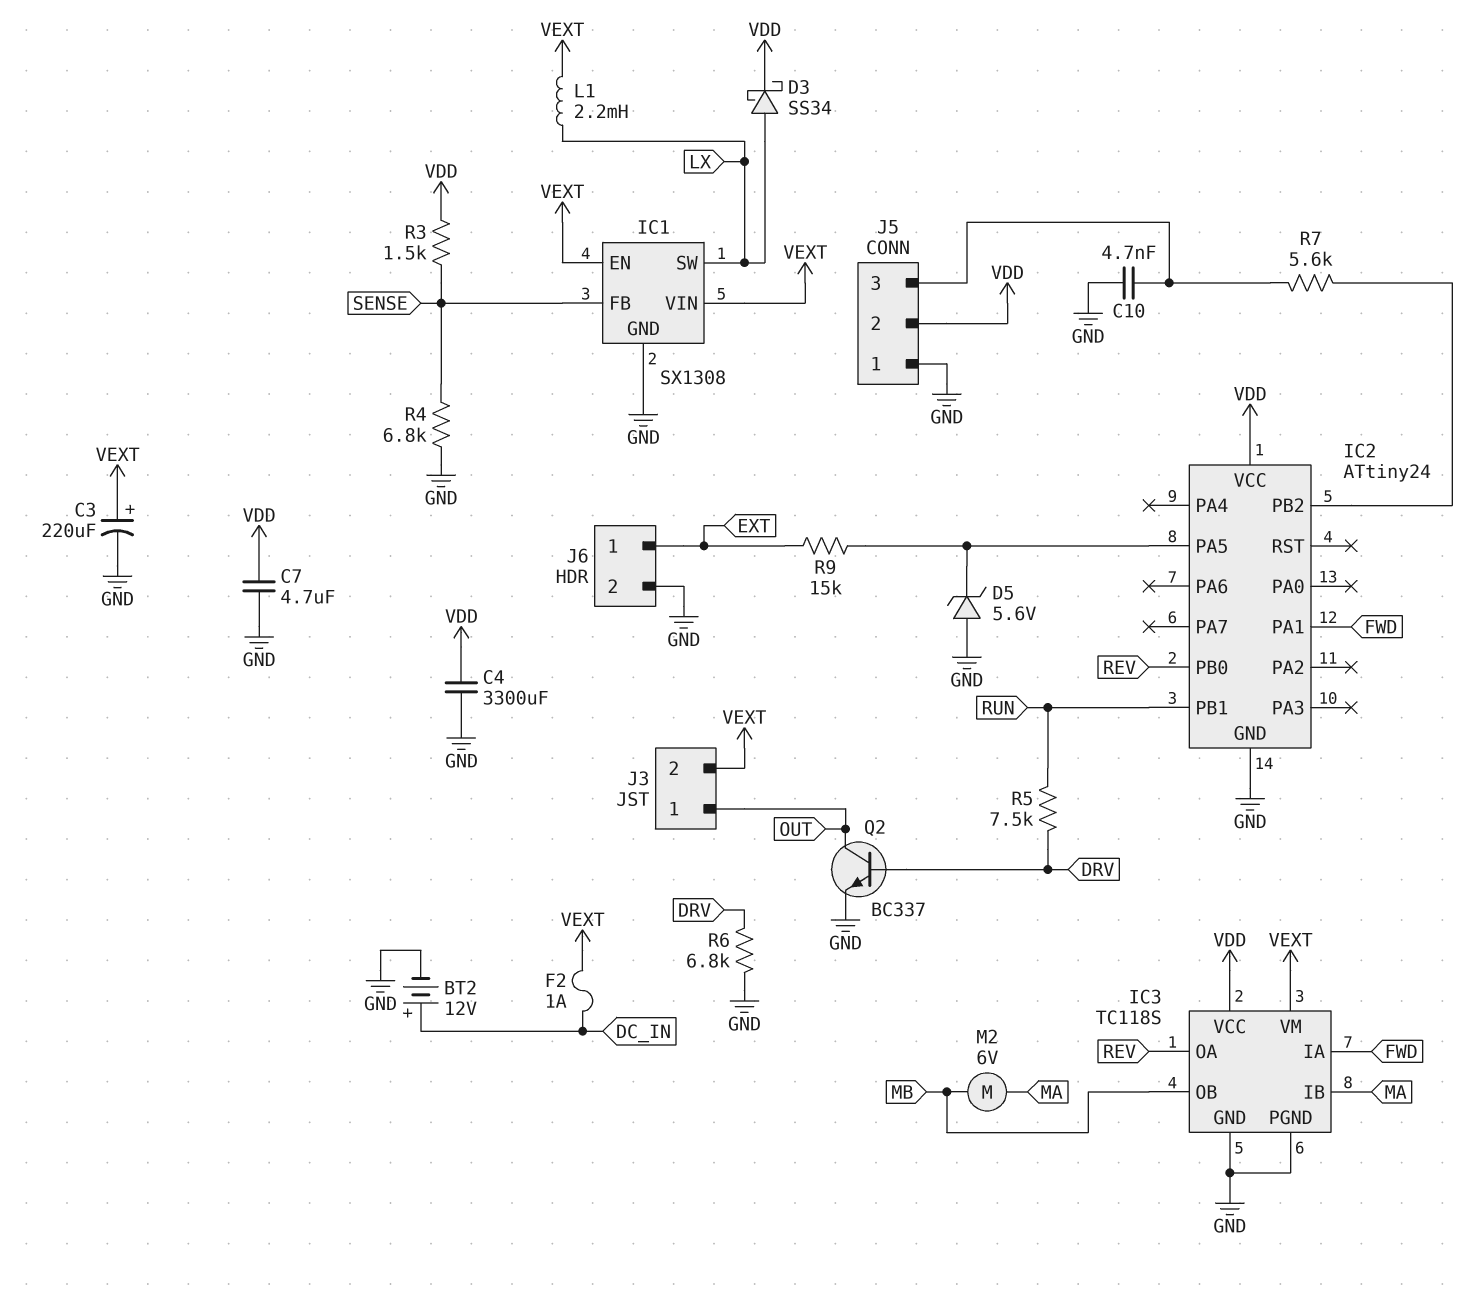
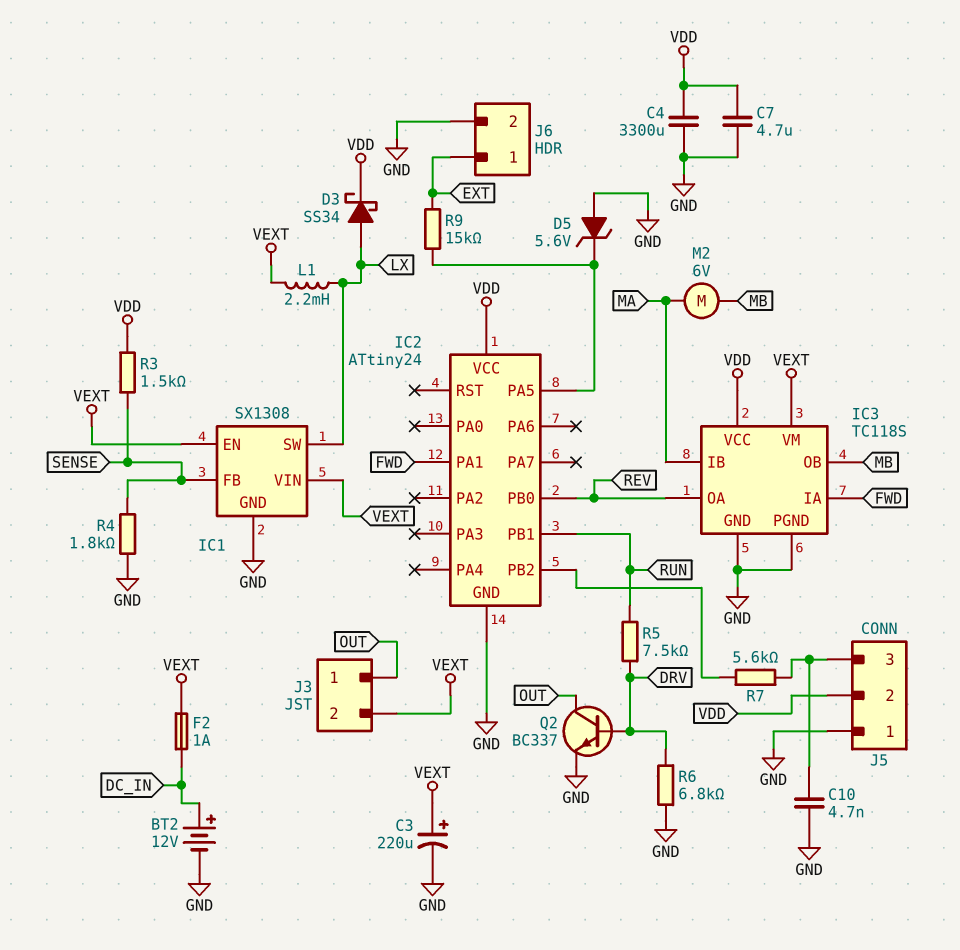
R4: 6.8k (GND, SENSE) -> 1.8k (GND, SENSE)

